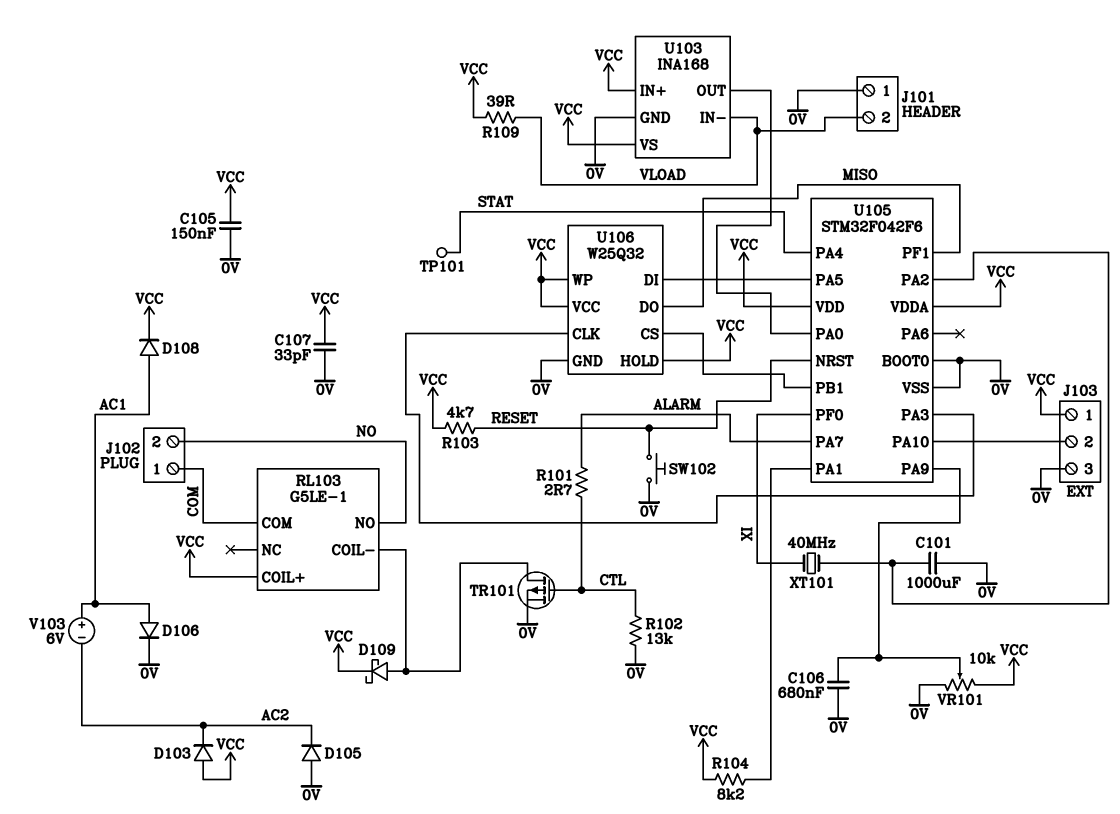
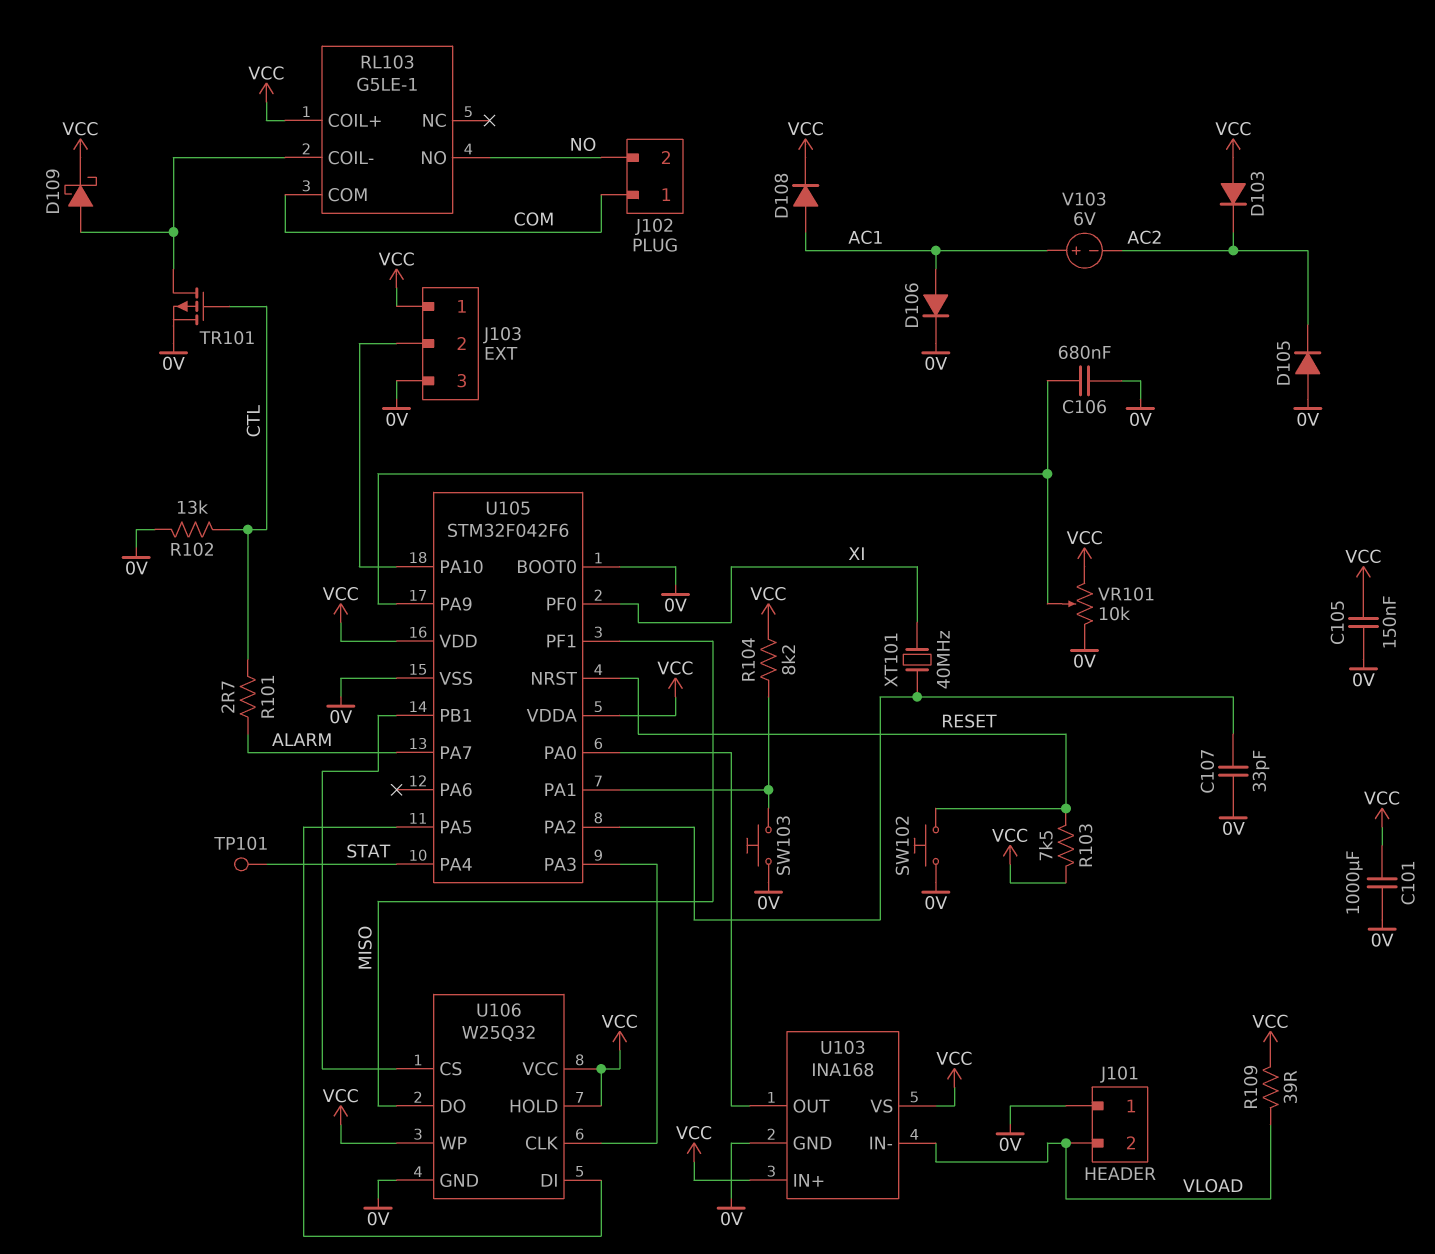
C101: 1000uF (0V, U105/PA2) -> 1000uF (0V, VCC)
C107: 33pF (0V, VCC) -> 33pF (0V, U105/PA2)
R103: 4.7k (RESET, VCC) -> 7.5k (RESET, VCC)
SW103: none -> button (0V, U105/PA1)

